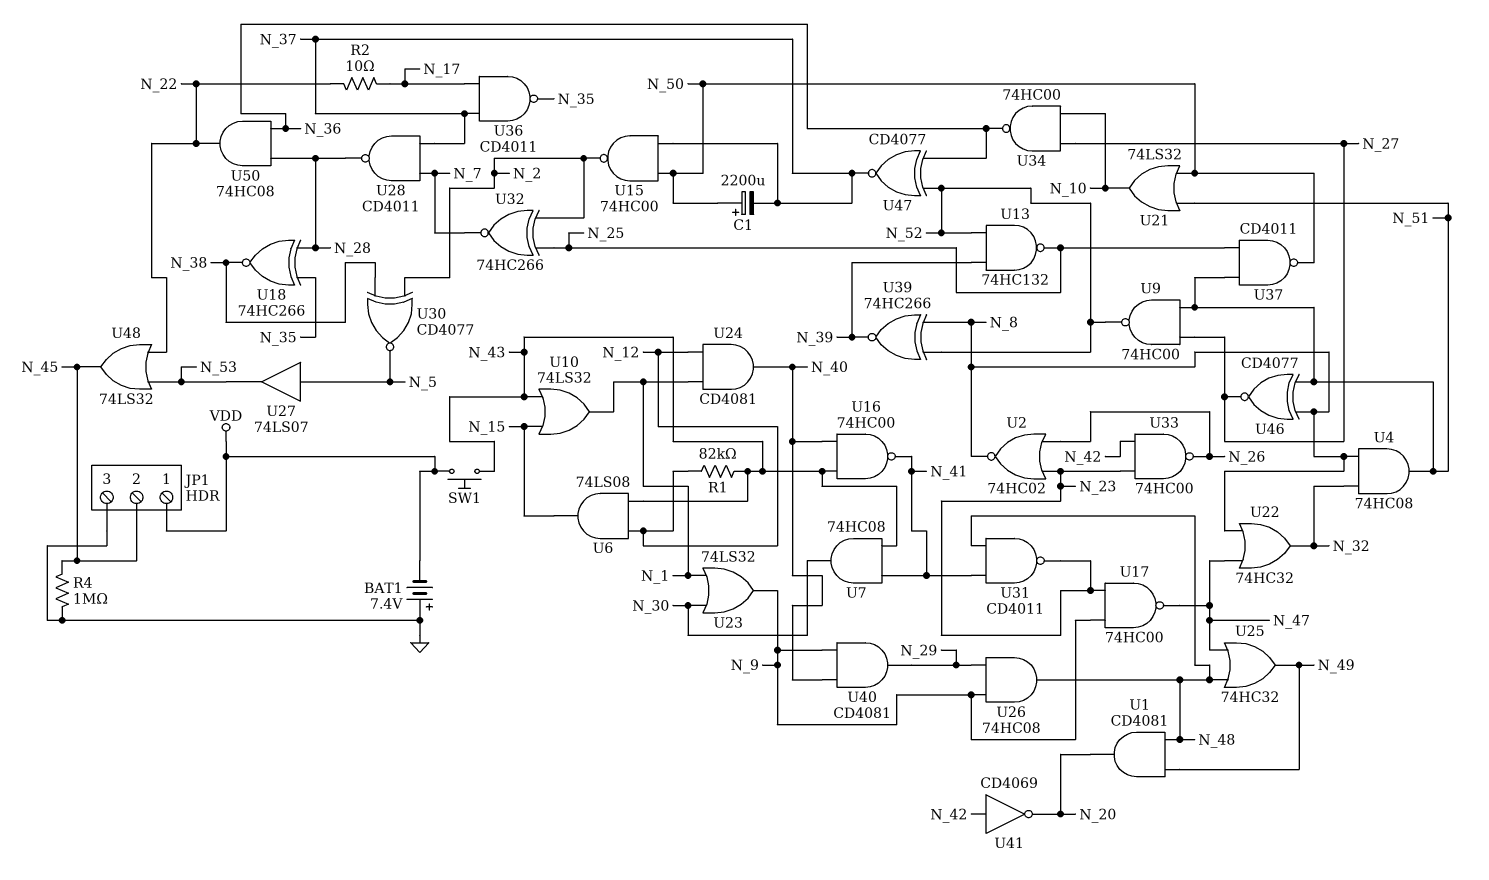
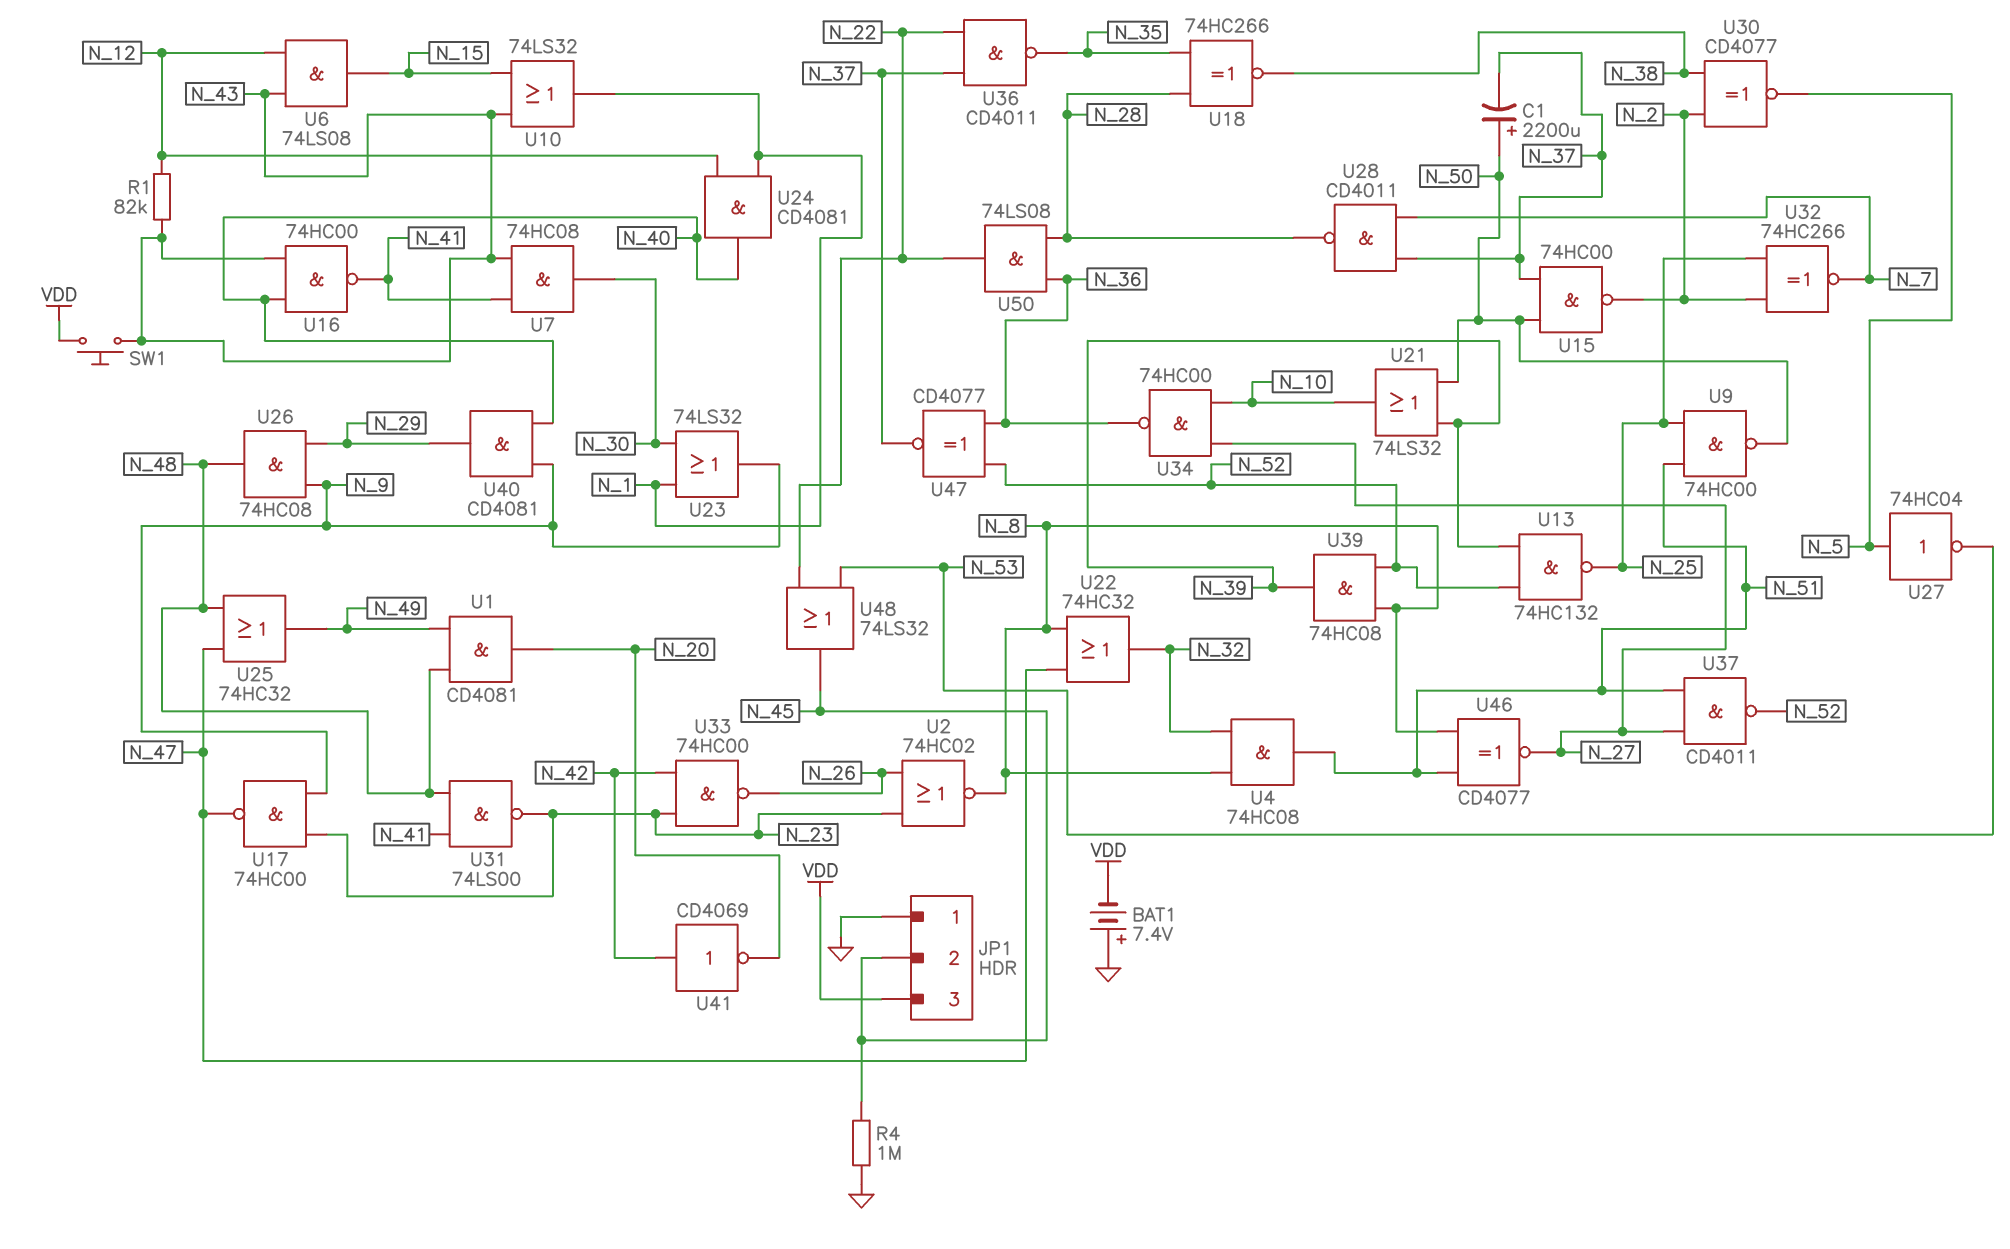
JP1 pin 1: VDD -> GND
JP1 pin 3: GND -> VDD
R2: 10 (N_17, N_22) -> none
U9: NAND 74HC00 (in N_27, in N_51, out N_52) -> NAND 74HC00 (in N_25, in N_51, out N_50)
U21: OR 74LS32 (in N_50, in N_51, out N_10) -> OR 74LS32 (in N_39, in N_50, out N_10)
U27: buffer 74LS07 (in N_5, out N_53) -> NOT 74HC04 (in N_5, out N_53)
U31: NAND CD4011 (in N_41, in N_48, out N_23) -> NAND 74LS00 (in N_41, in N_48, out N_23)
U36: NAND CD4011 (in N_17, in N_37, out N_35) -> NAND CD4011 (in N_22, in N_37, out N_35)
U37: NAND CD4011 (in N_25, in N_51, out N_50) -> NAND CD4011 (in N_27, in N_51, out N_52)
U39: XNOR 74HC266 (in N_8, in N_52, out N_39) -> AND 74HC08 (in N_8, in N_52, out N_39)
U50: AND 74HC08 (in N_28, in N_36, out N_22) -> AND 74LS08 (in N_28, in N_36, out N_22)

